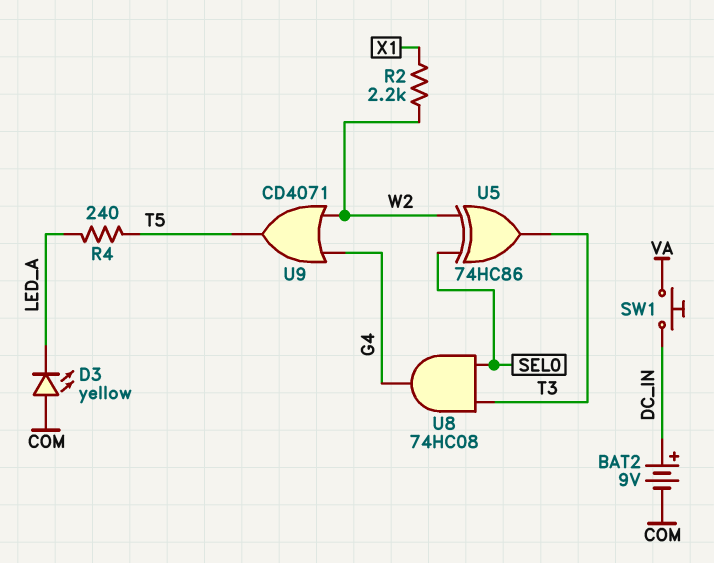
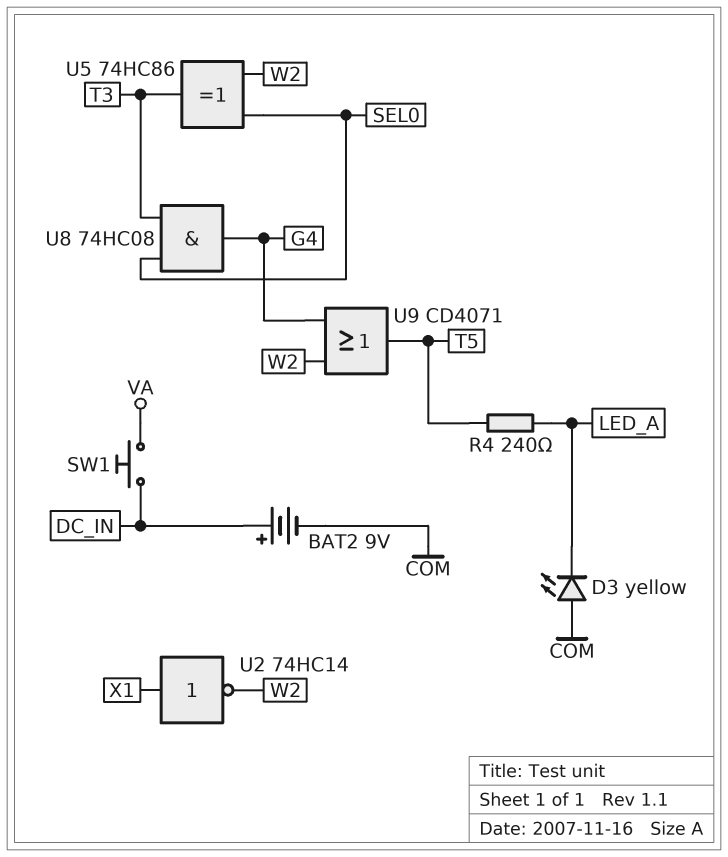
R2: 2.2k (W2, X1) -> none
U2: none -> NOT 74HC14 (in X1, out W2)

